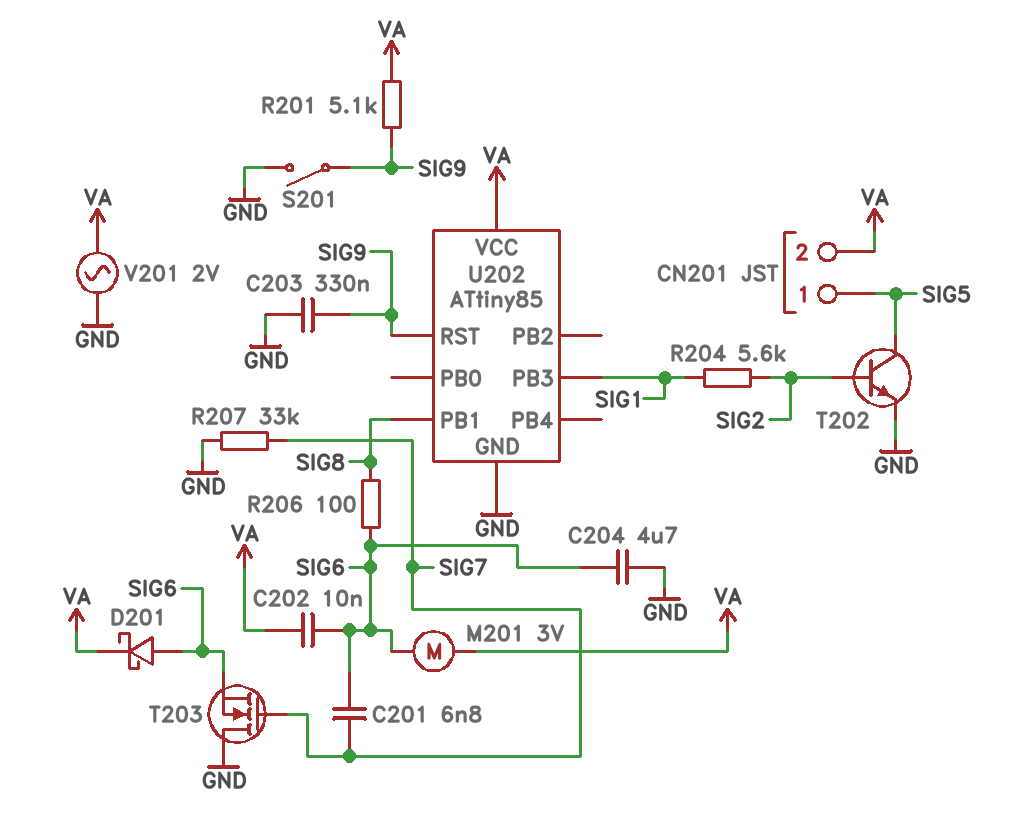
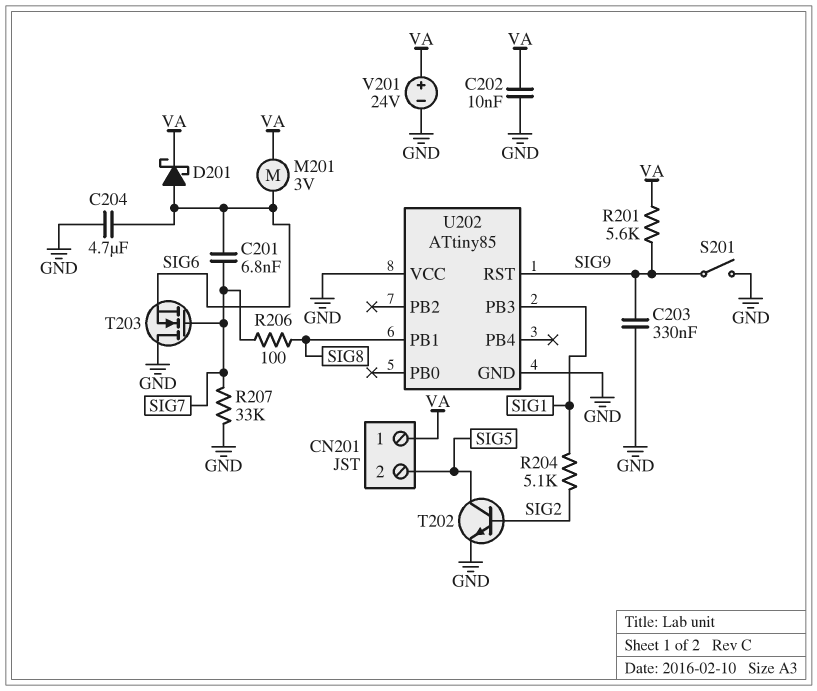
C202: 10nF (SIG6, VA) -> 10nF (GND, VA)
CN201 pin 1: SIG5 -> VA
CN201 pin 2: VA -> SIG5
R201: 5.1k (SIG9, VA) -> 5.6k (SIG9, VA)
R204: 5.6k (SIG1, SIG2) -> 5.1k (SIG1, SIG2)
R206: 100 (SIG6, SIG8) -> 100 (SIG7, SIG8)
U202 pin VCC: VA -> GND
V201: AC 2V (GND, VA) -> 24V (plus VA, minus GND)

